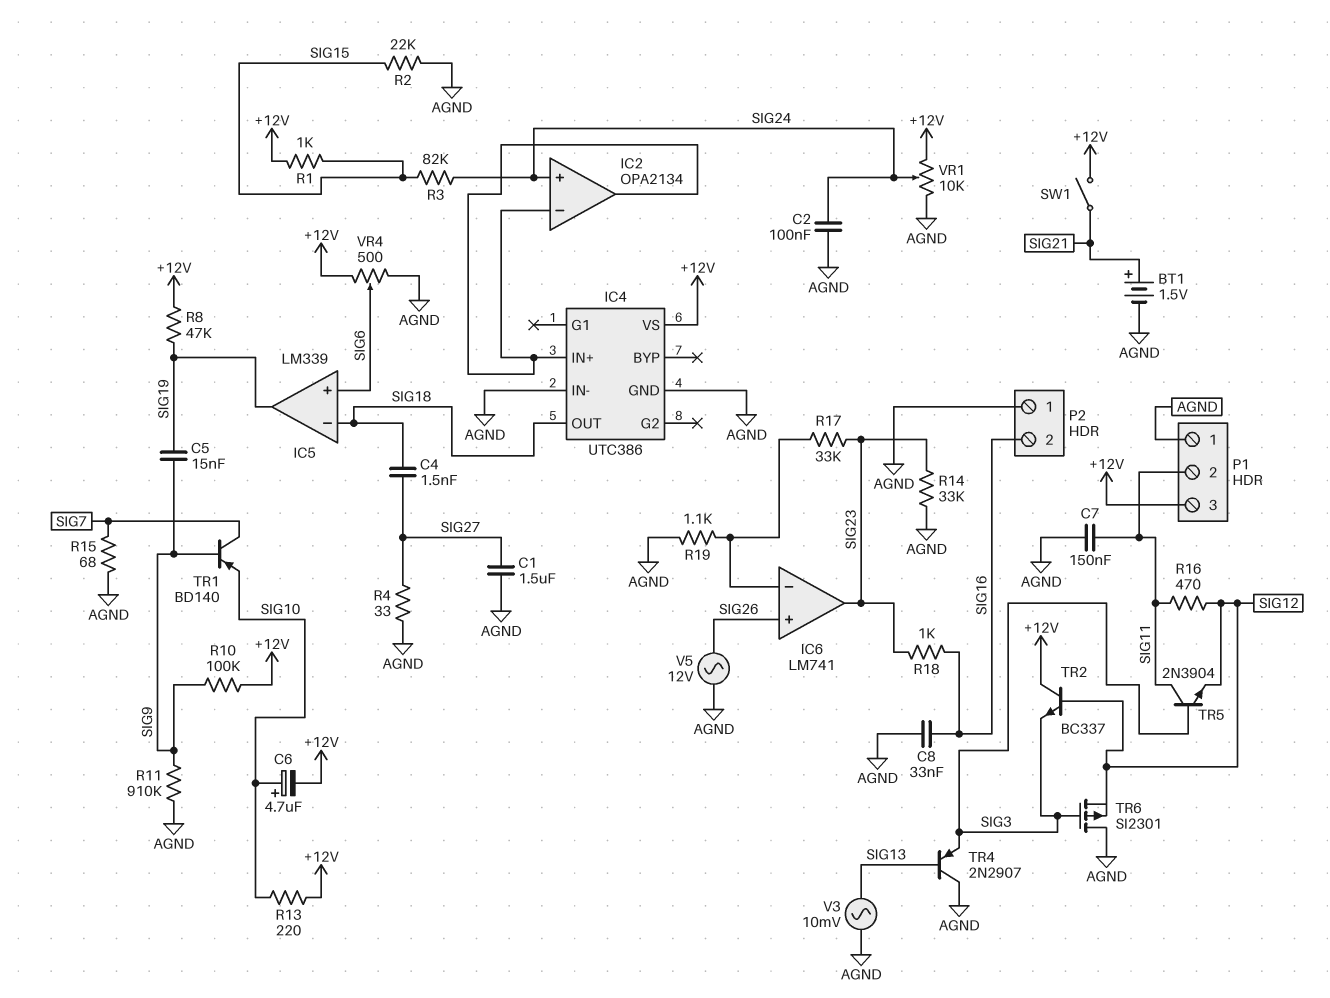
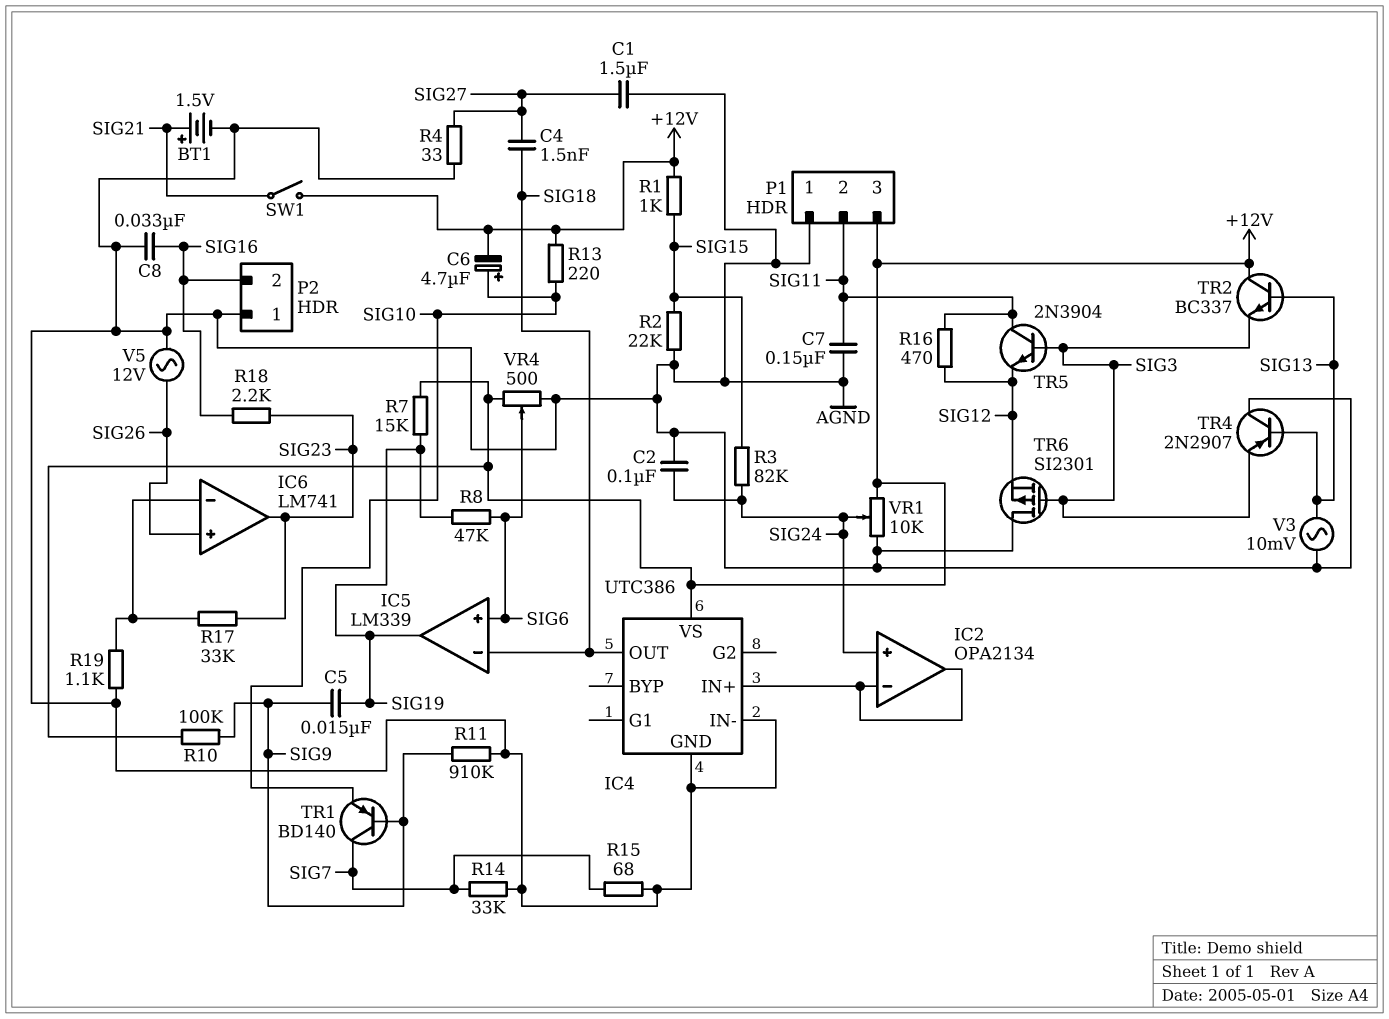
R7: none -> 15k (+12V, SIG19)
R8: 47k (+12V, SIG19) -> 47k (SIG6, SIG19)
R14: 33k (AGND, SIG23) -> 33k (AGND, SIG7)
R18: 1k (SIG16, SIG23) -> 2.2k (SIG16, SIG23)
TR2: NPN BC337 (B SIG12, C +12V, E SIG3) -> NPN BC337 (B SIG13, C +12V, E SIG3)

